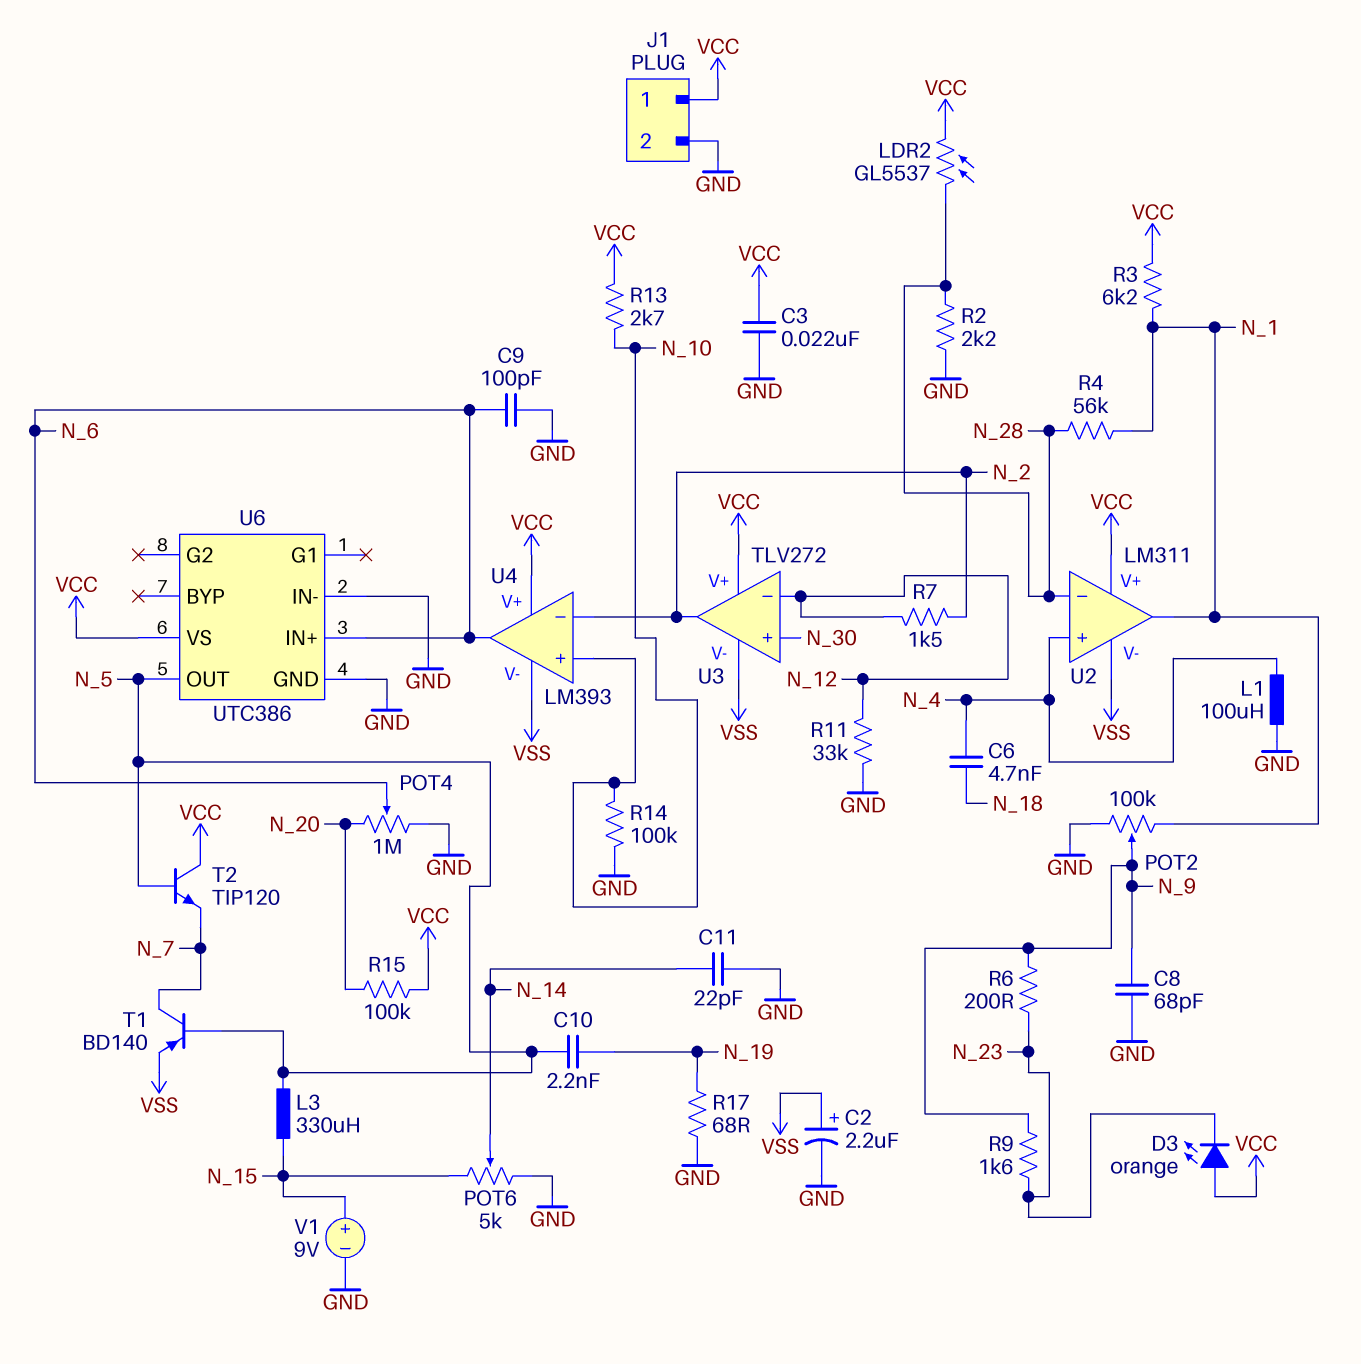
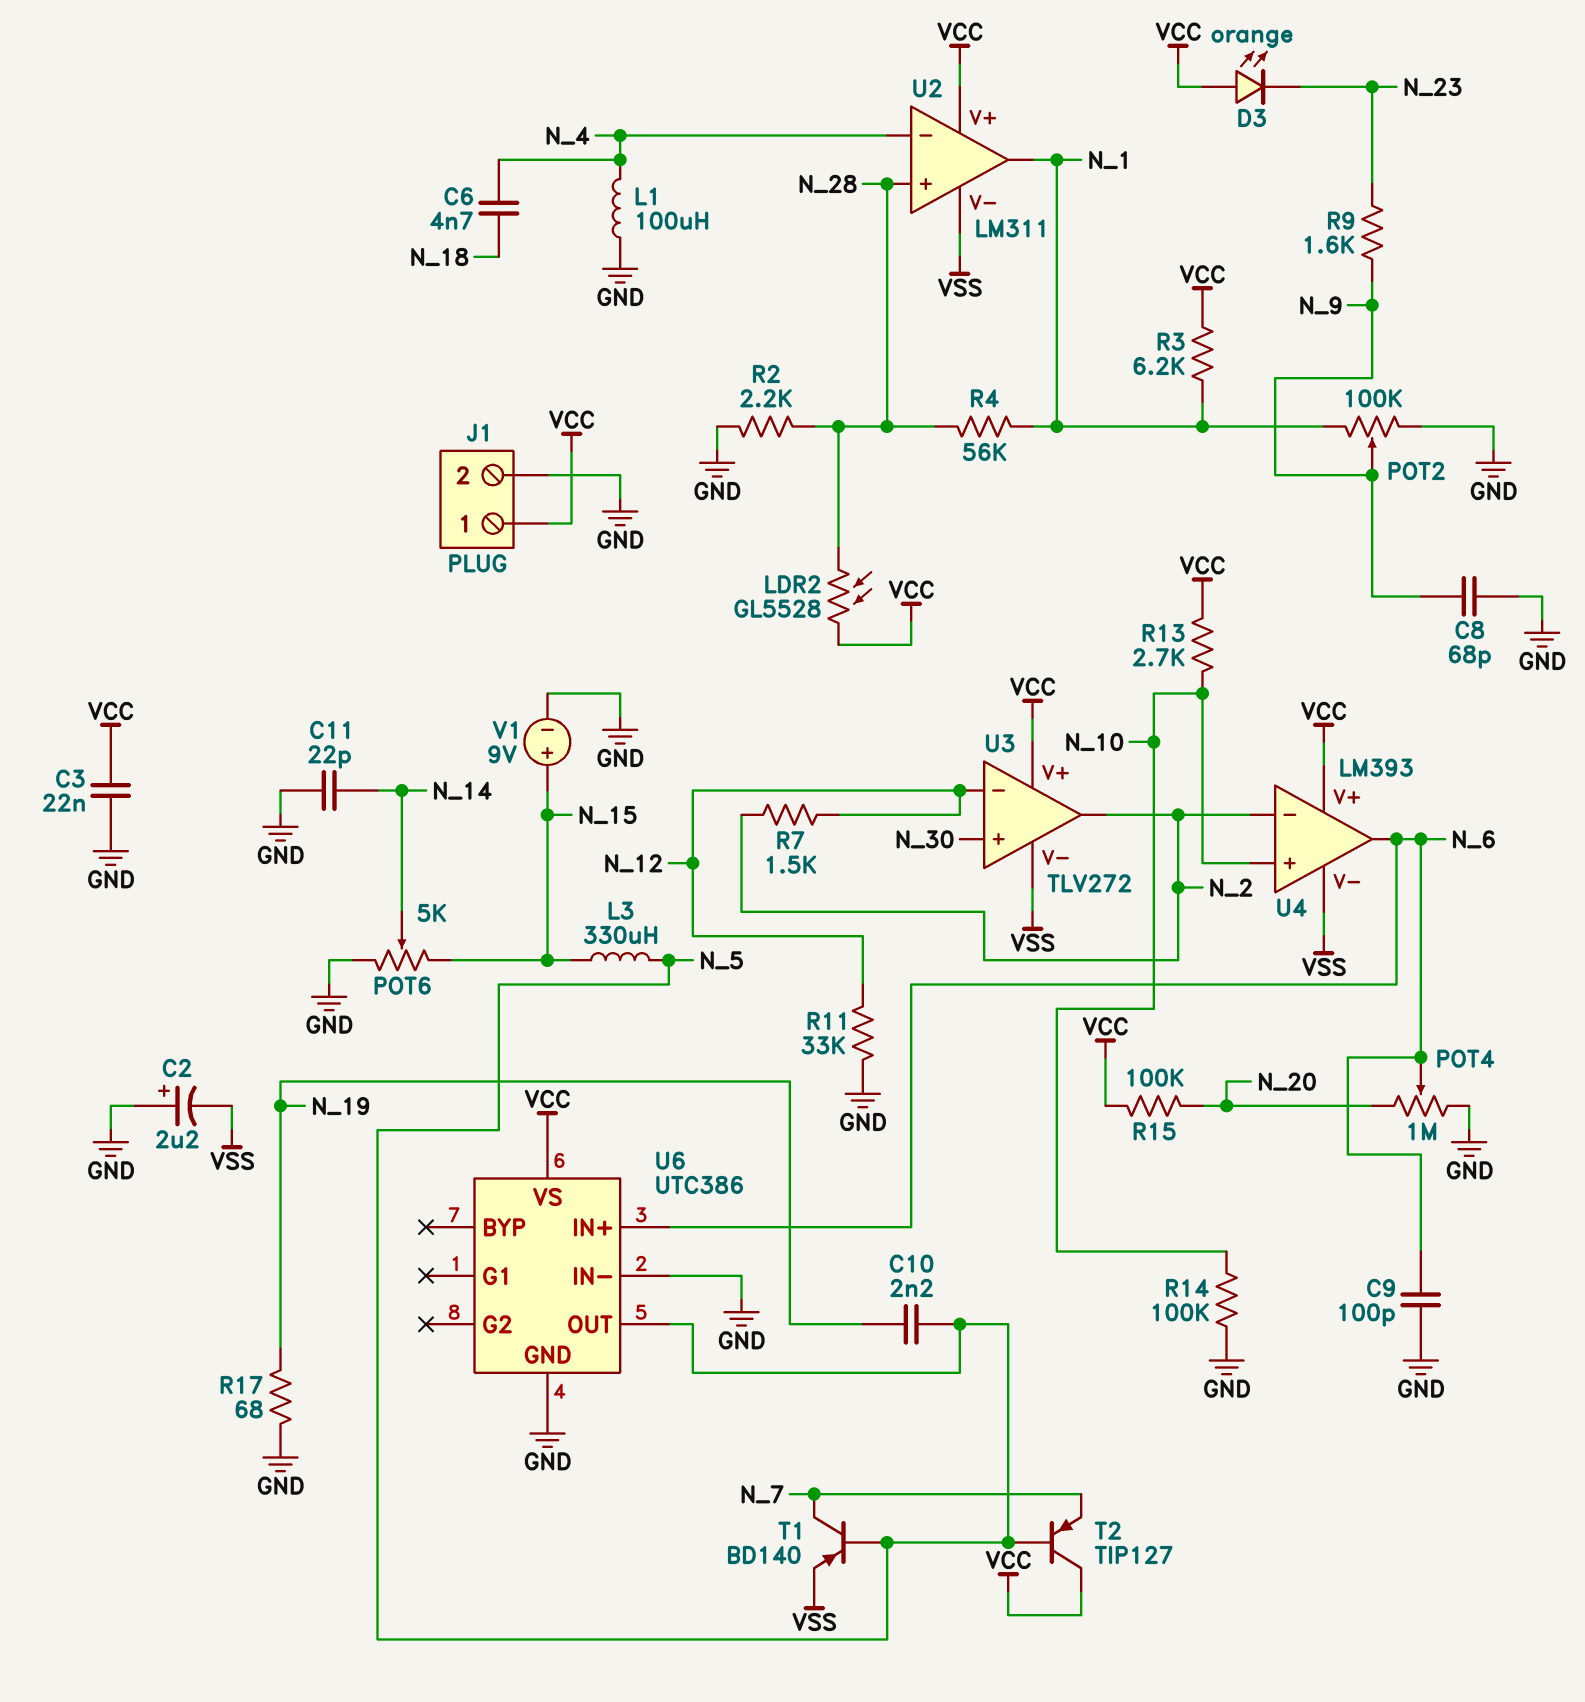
C2: 2.2uF (plus VSS, minus GND) -> 2.2uF (plus GND, minus VSS)
LDR2: GL5537 (N_28, VCC) -> GL5528 (N_28, VCC)
R6: 200 (N_9, N_23) -> none
T2: NPN TIP120 (B N_5, C VCC, E N_7) -> PNP TIP127 (B N_5, C VCC, E N_7)
U2 pin in+: N_4 -> N_28
U2 pin in-: N_28 -> N_4

